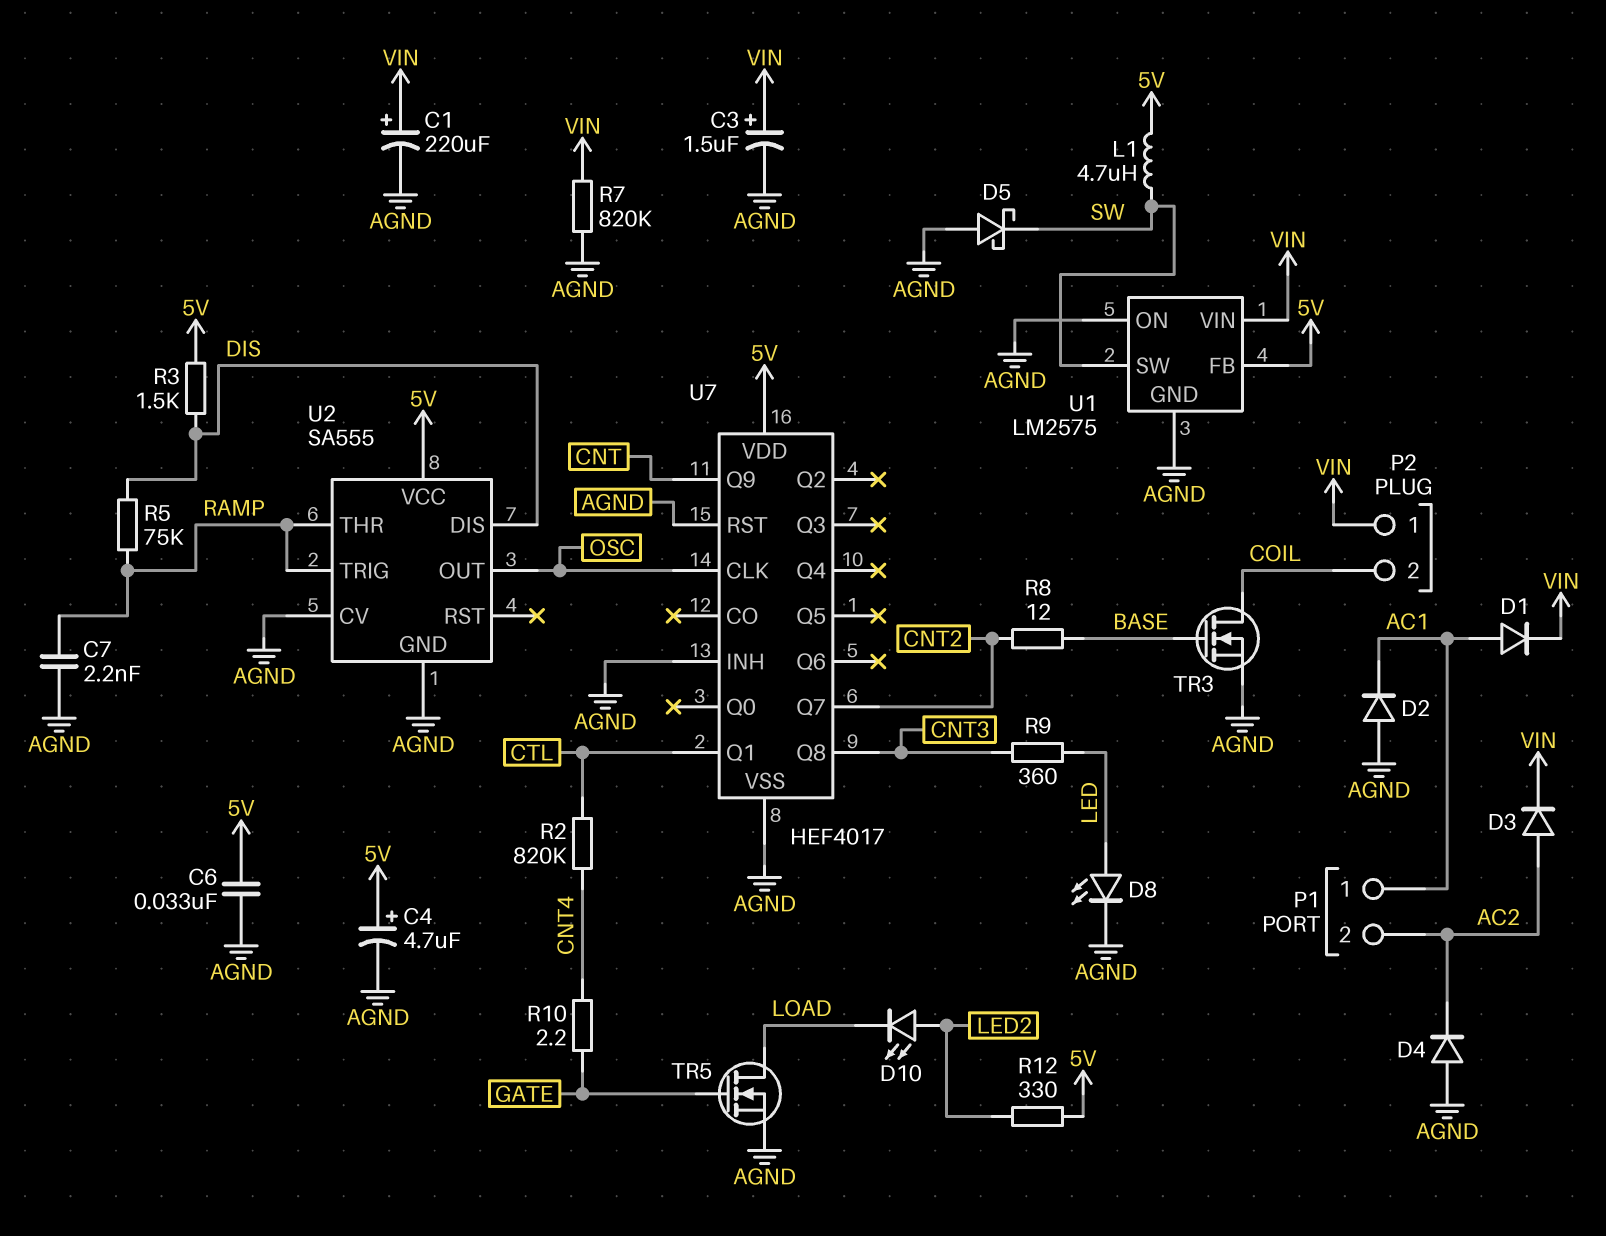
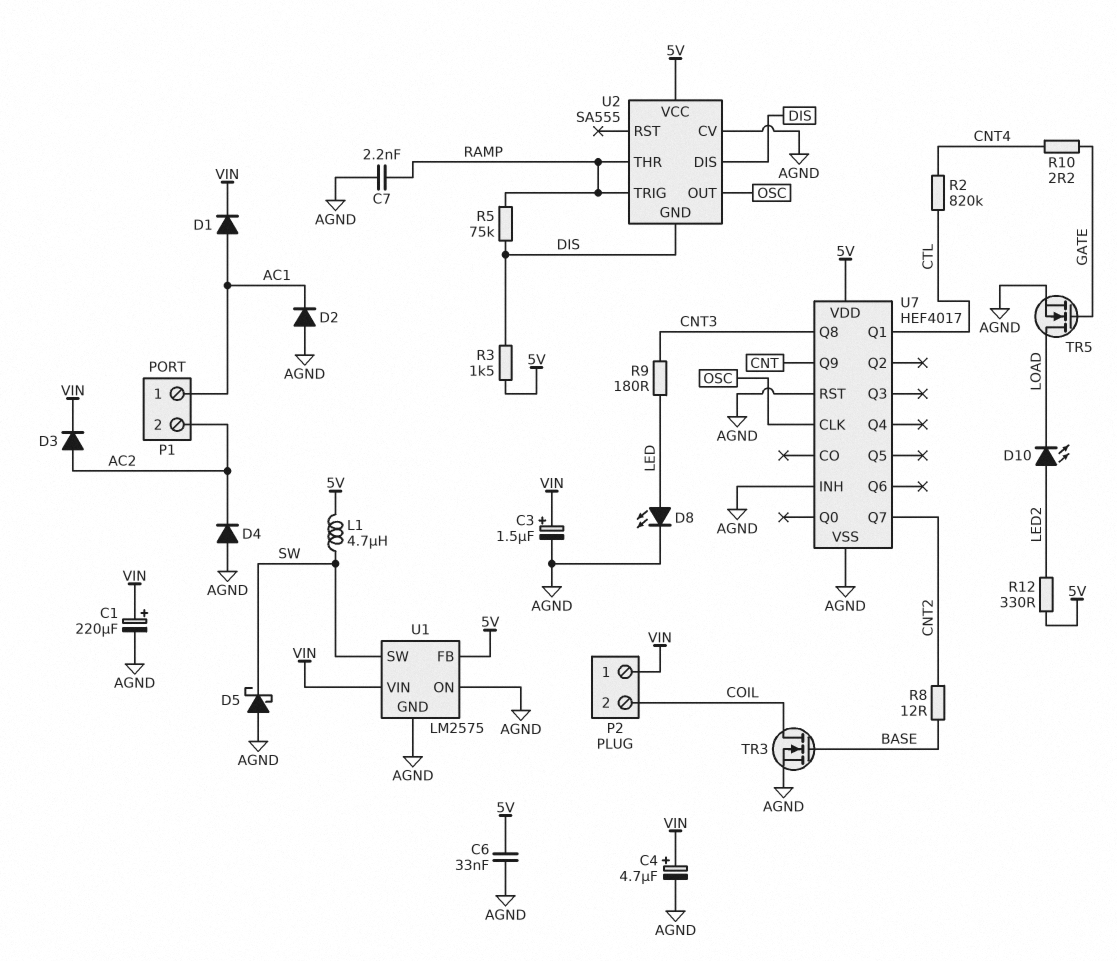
C4: 4.7uF (plus 5V, minus AGND) -> 4.7uF (plus VIN, minus AGND)
R7: 820k (AGND, VIN) -> none
R9: 360 (CNT3, LED) -> 180 (CNT3, LED)
U2 pin GND: AGND -> DIS

